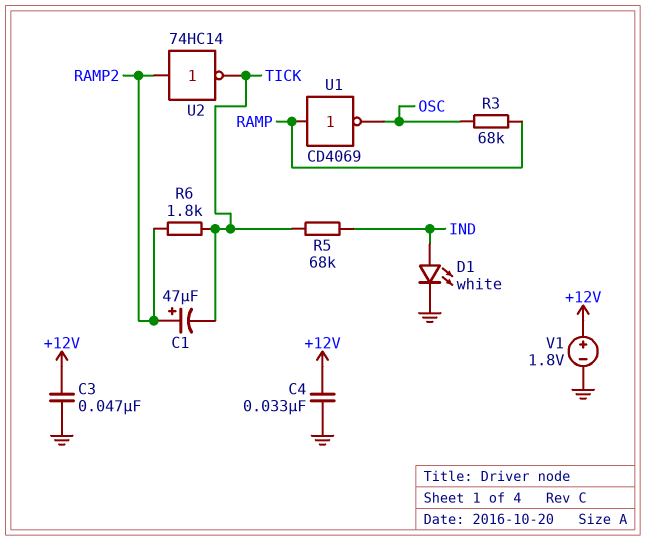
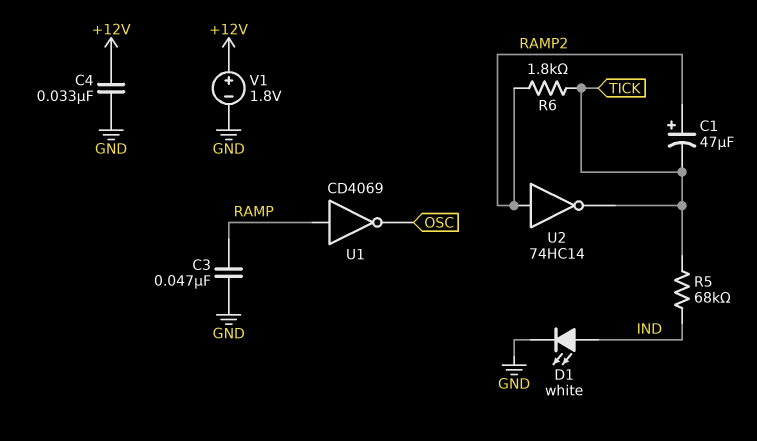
C3: 47nF (+12V, GND) -> 47nF (GND, RAMP)
R3: 68k (OSC, RAMP) -> none

